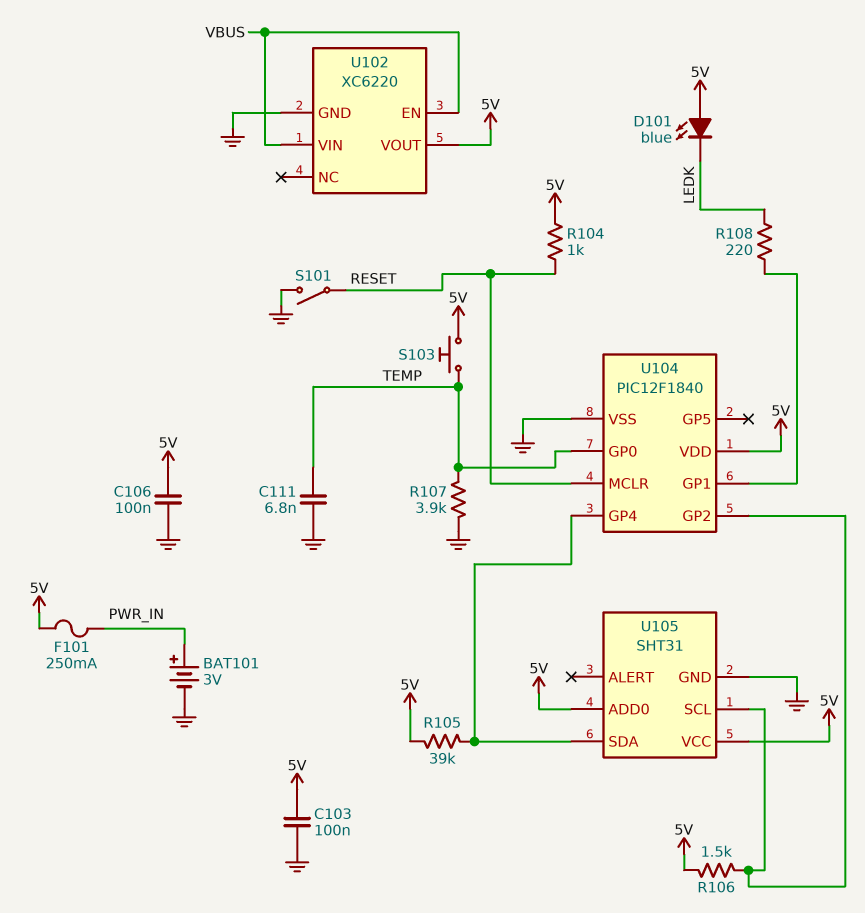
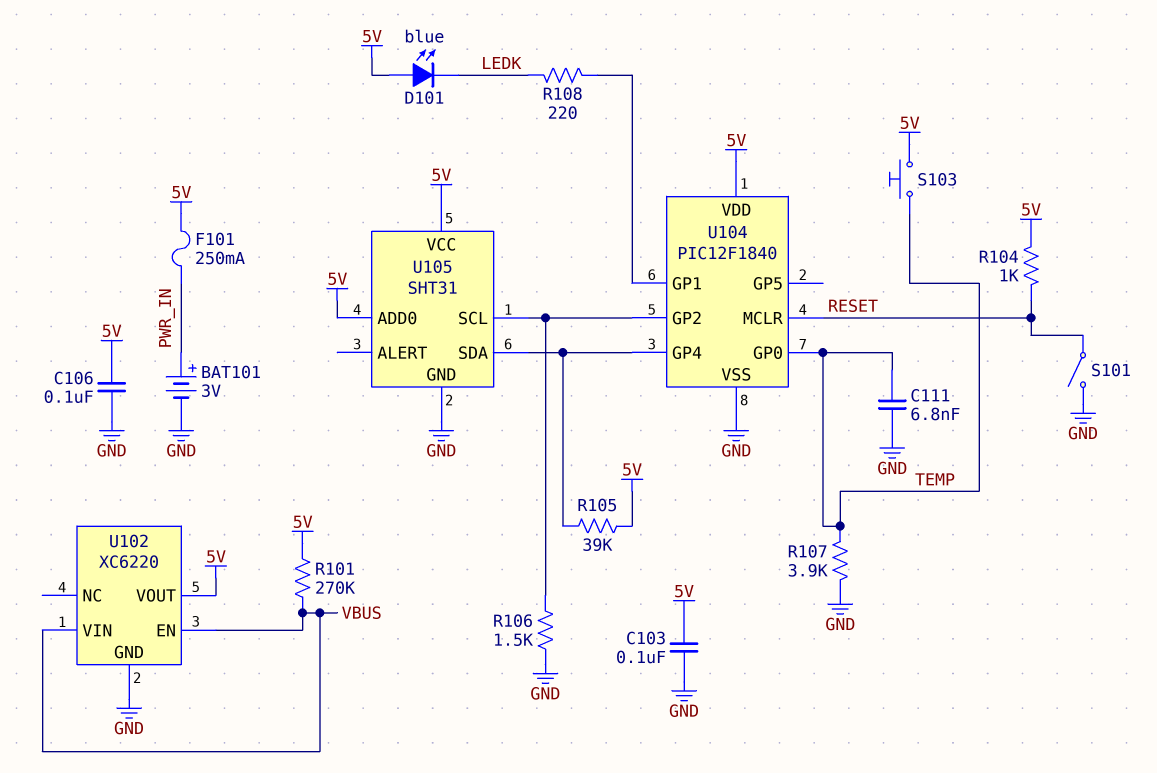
R101: none -> 270k (5V, VBUS)
R106: 1.5k (5V, U104/GP2) -> 1.5k (GND, U104/GP2)

